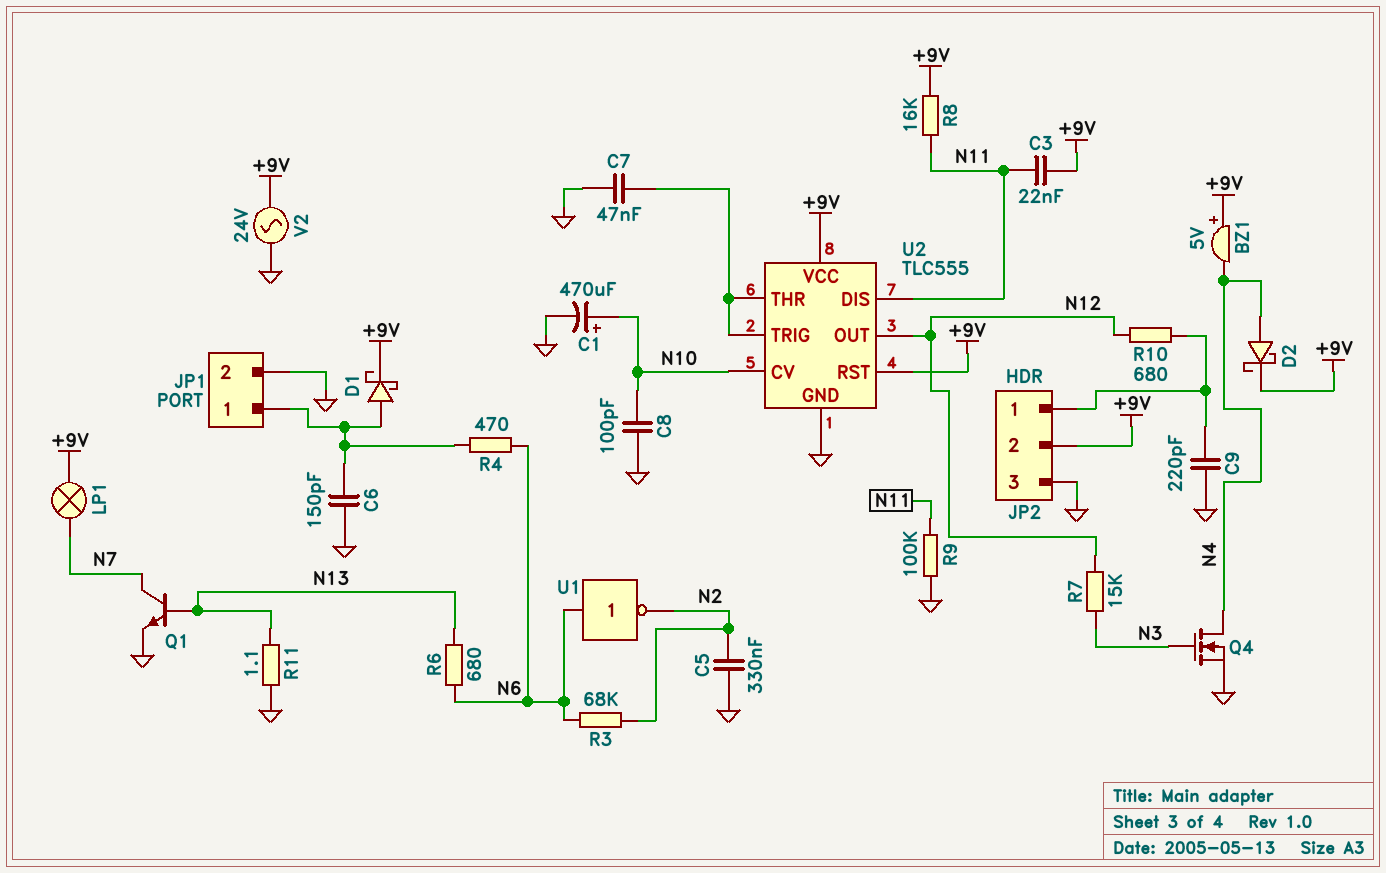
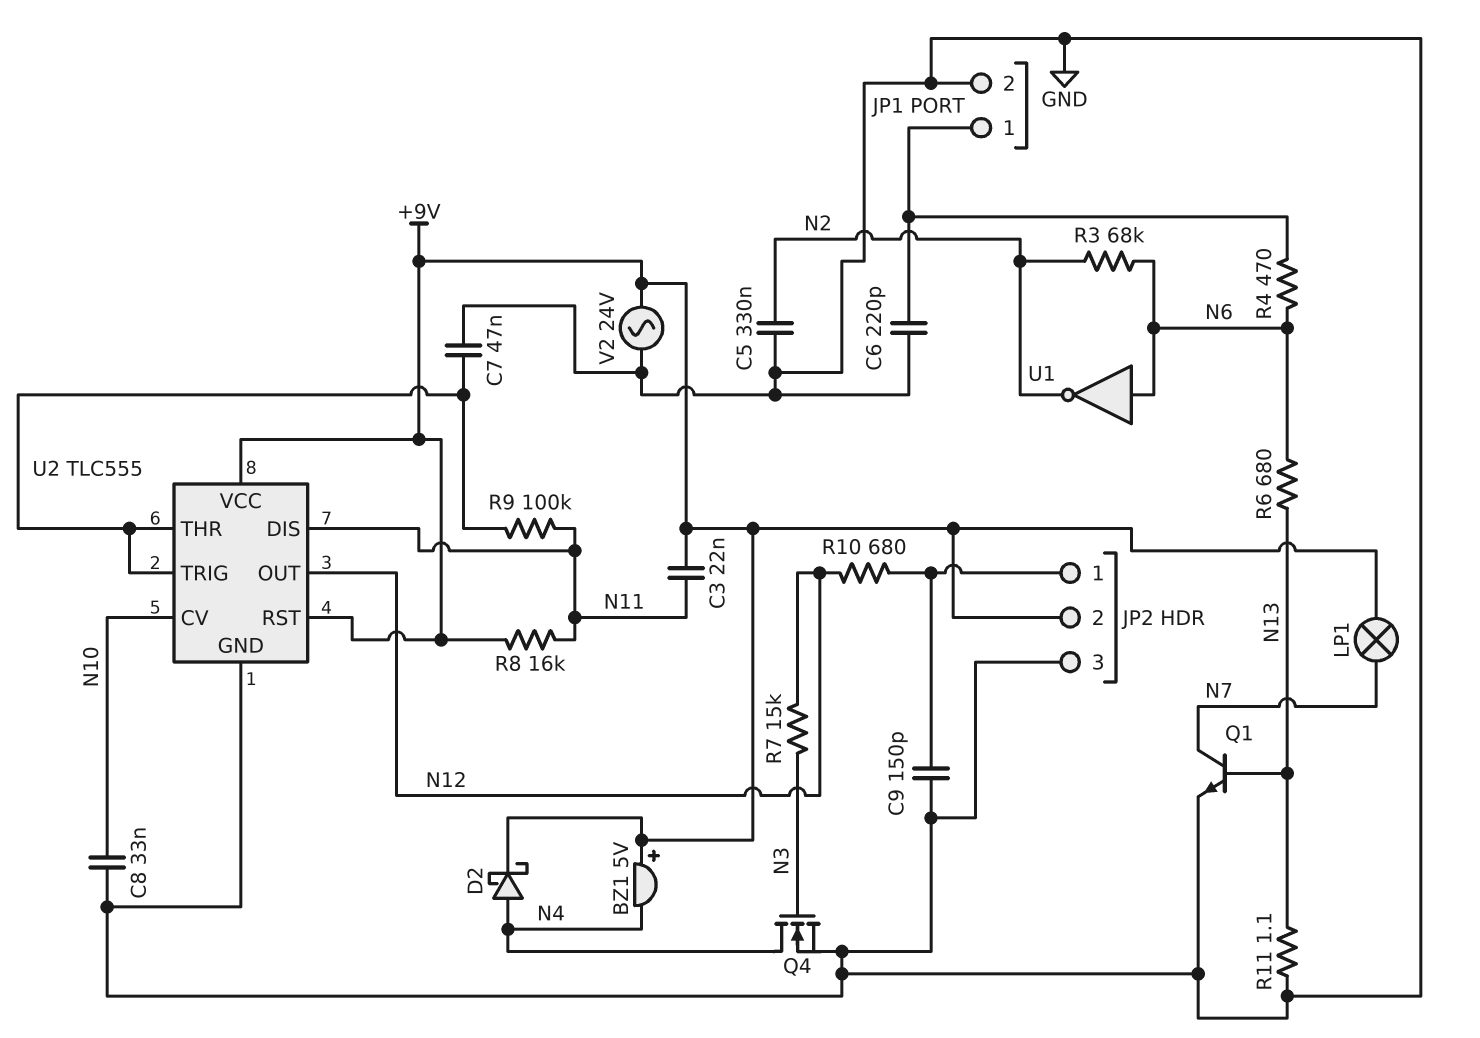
C1: 470uF (plus N10, minus GND) -> none
C6: 150pF (GND, JP1/1) -> 220pF (GND, JP1/1)
C8: 100pF (GND, N10) -> 33nF (GND, N10)
C9: 220pF (GND, JP2/1) -> 150pF (GND, JP2/1)
D1: schottky (A JP1/1, K +9V) -> none
R9: 100k (GND, N11) -> 100k (N11, U2/THR)

